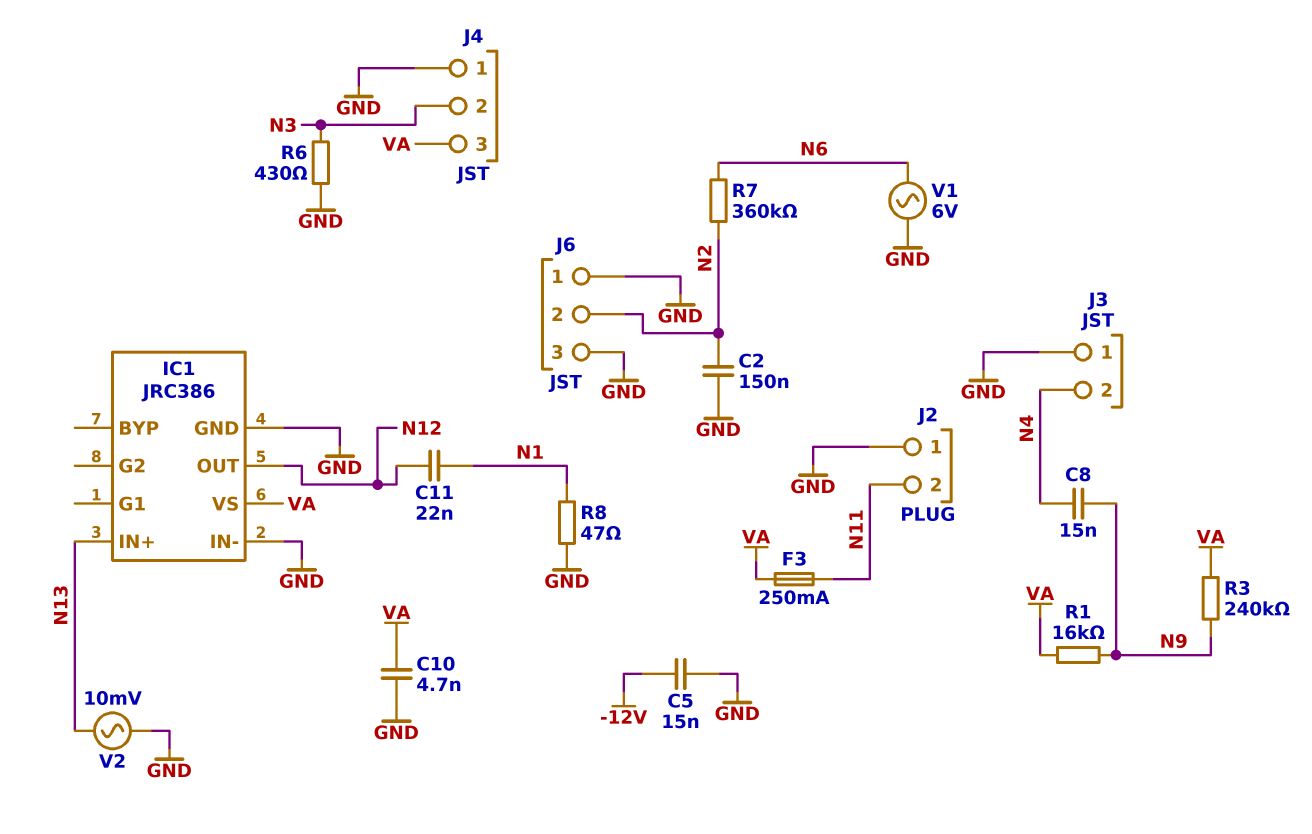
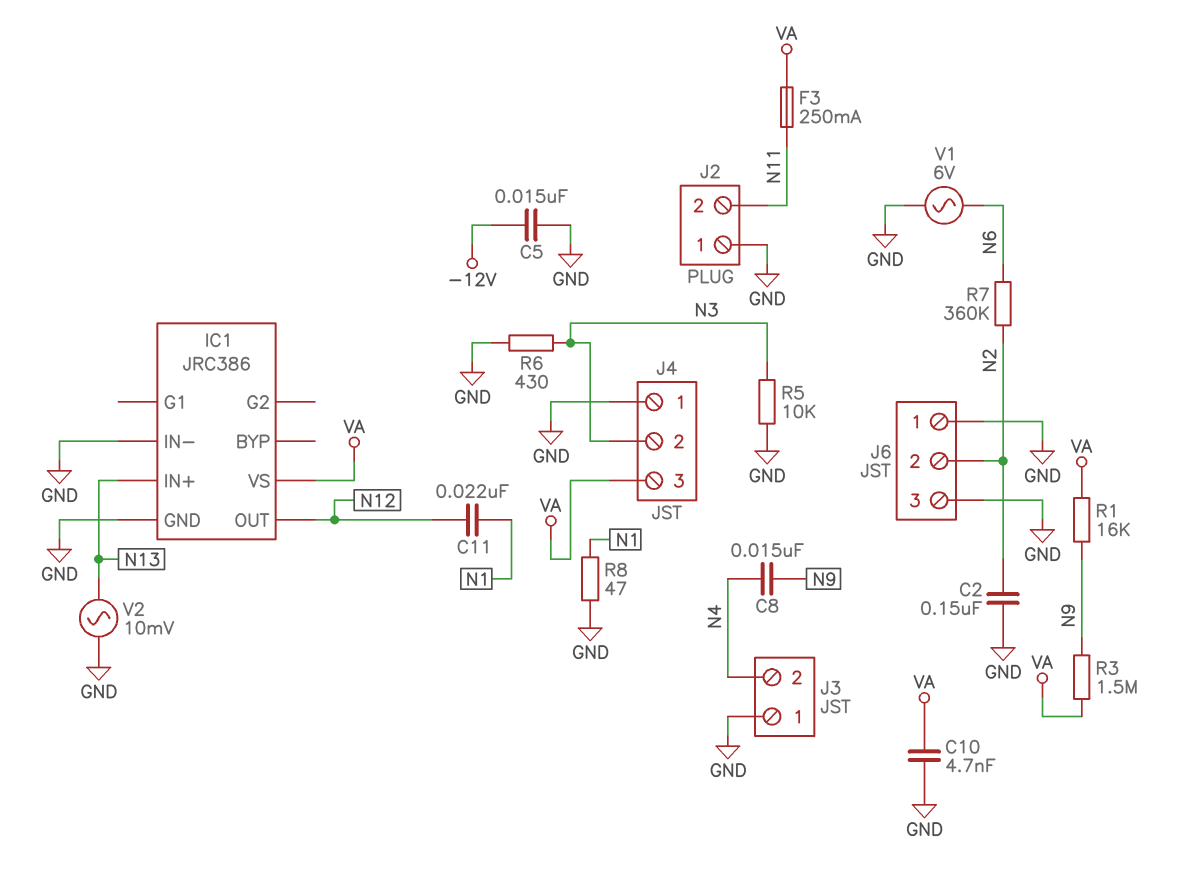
R3: 240k (N9, VA) -> 1.5M (N9, VA)
R5: none -> 10k (GND, N3)

